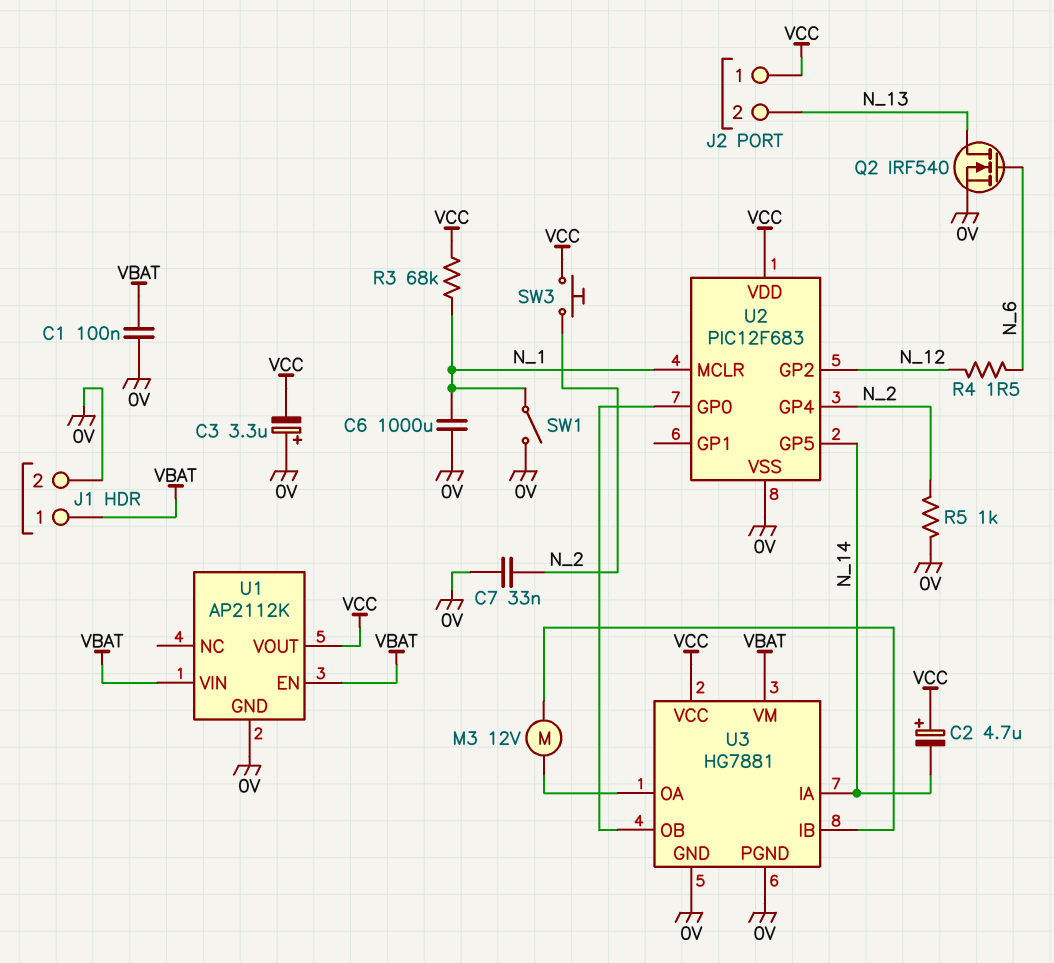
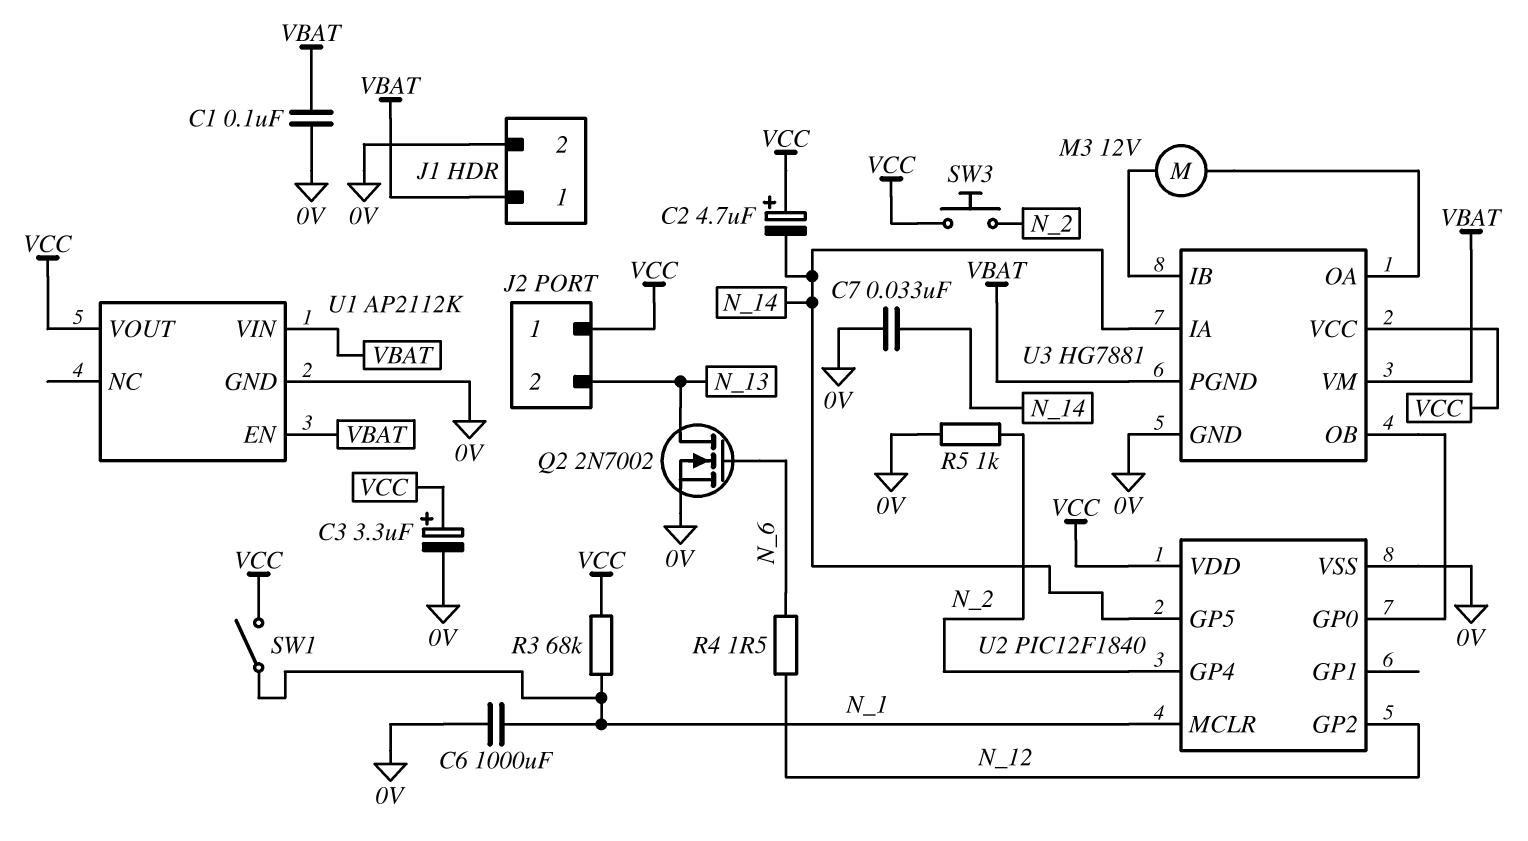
C3: 3.3uF (plus 0V, minus VCC) -> 3.3uF (plus VCC, minus 0V)
C7: 33nF (0V, N_2) -> 33nF (0V, N_14)
Q2: NMOS IRF540 (G N_6, D N_13, S 0V) -> NMOS 2N7002 (G N_6, D N_13, S 0V)
SW1: switch (0V, N_1) -> switch (N_1, VCC)
U2: PIC12F683 -> PIC12F1840
U3 pin PGND: 0V -> VBAT

